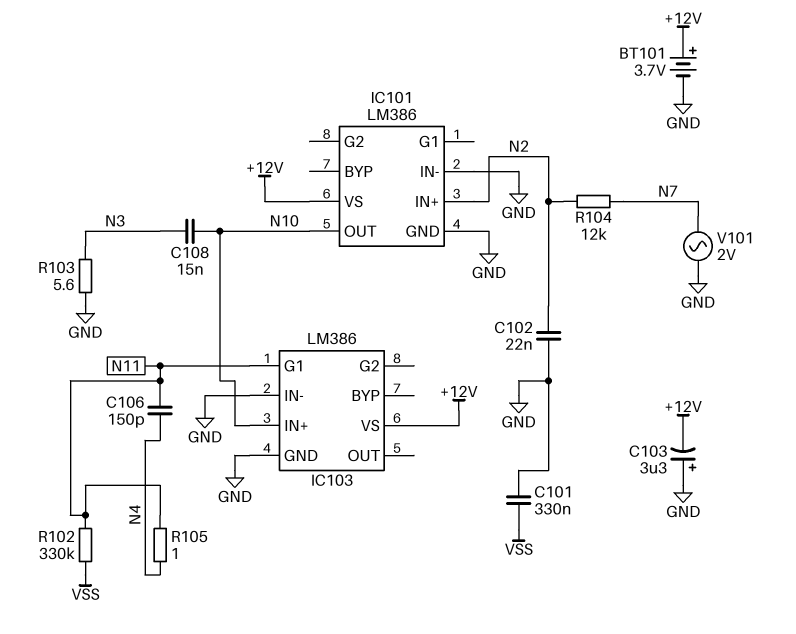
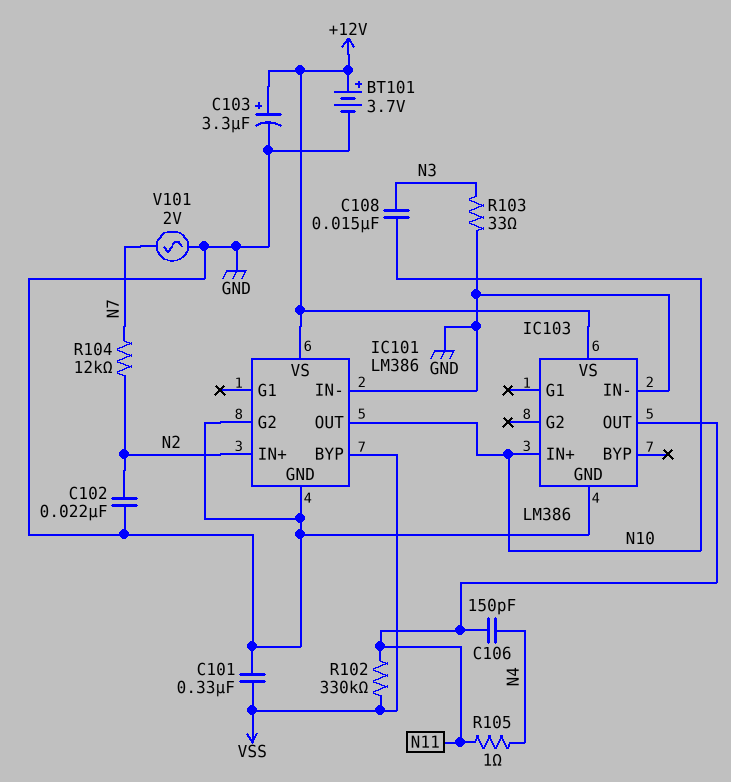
C103: 3.3uF (plus GND, minus +12V) -> 3.3uF (plus +12V, minus GND)
IC101 pin BYP: none -> VSS
IC101 pin G2: none -> GND
IC103 pin G1: N11 -> none
IC103 pin OUT: none -> N11
R103: 5.6 (GND, N3) -> 33 (GND, N3)

